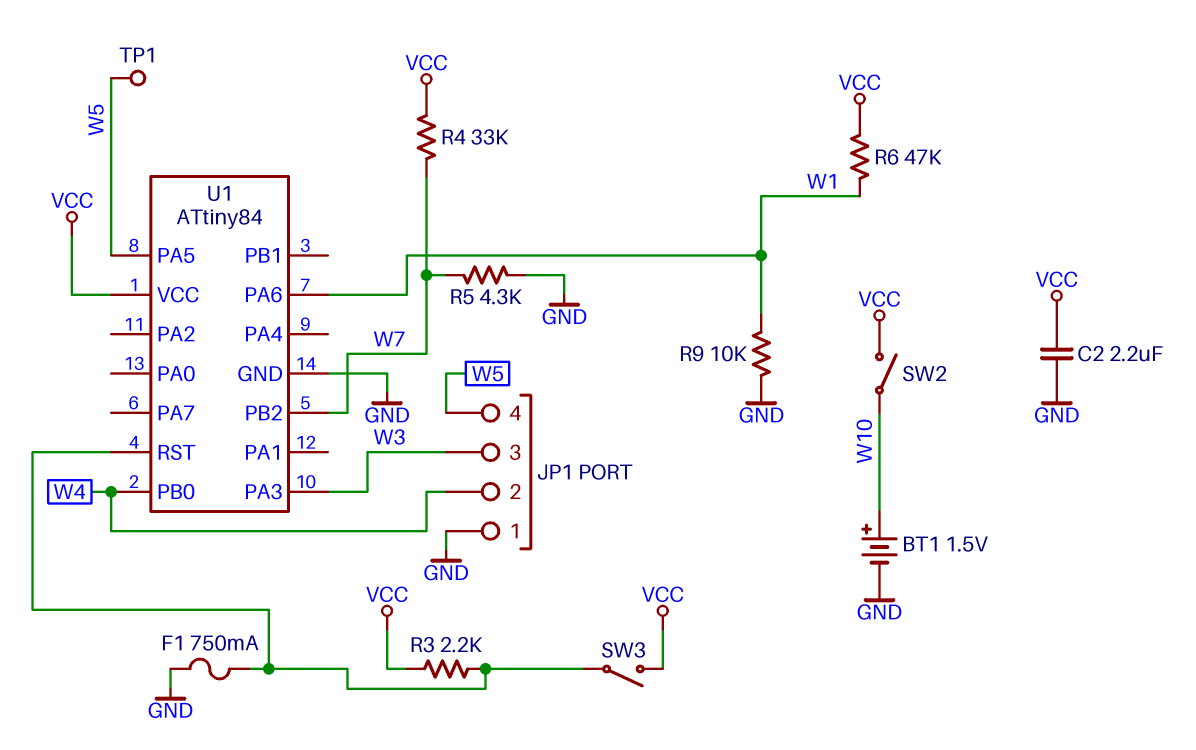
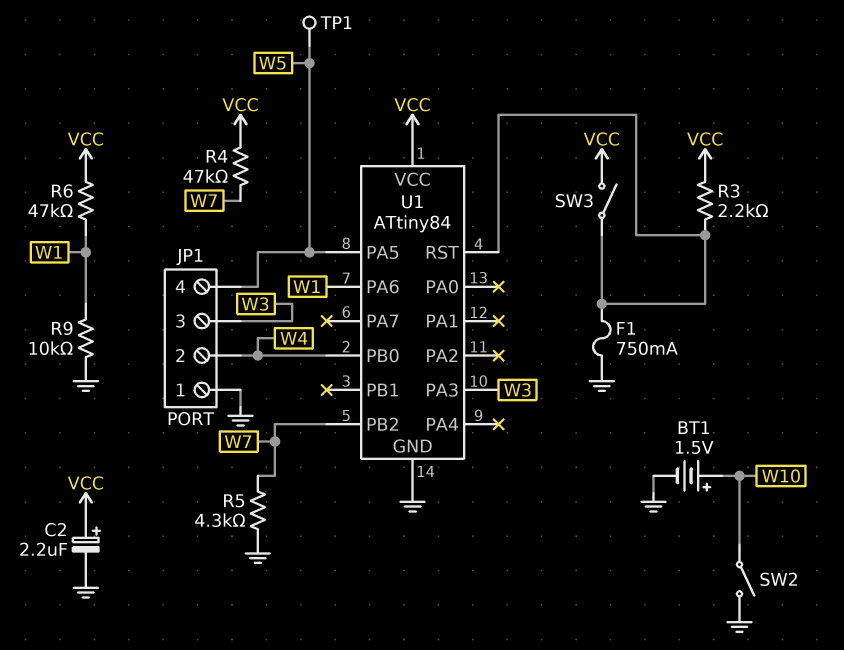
C2: 2.2uF (GND, VCC) -> 2.2uF (plus VCC, minus GND)
R4: 33k (VCC, W7) -> 47k (VCC, W7)
SW2: switch (VCC, W10) -> switch (GND, W10)

